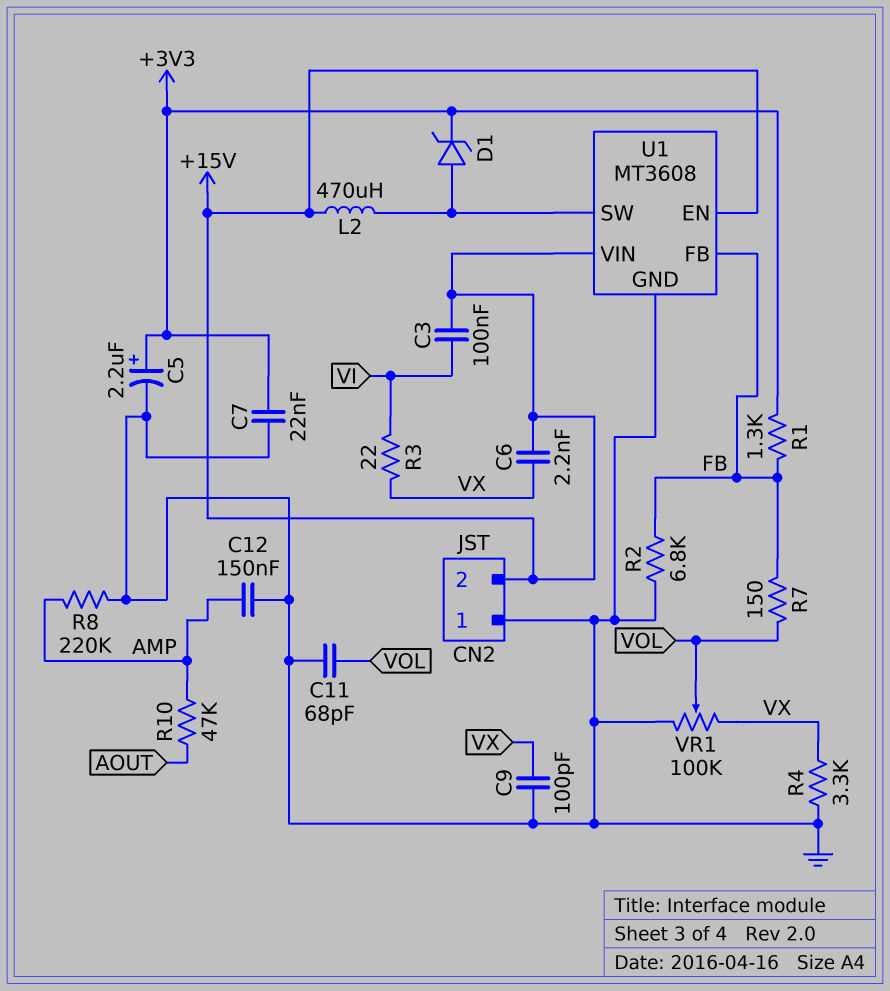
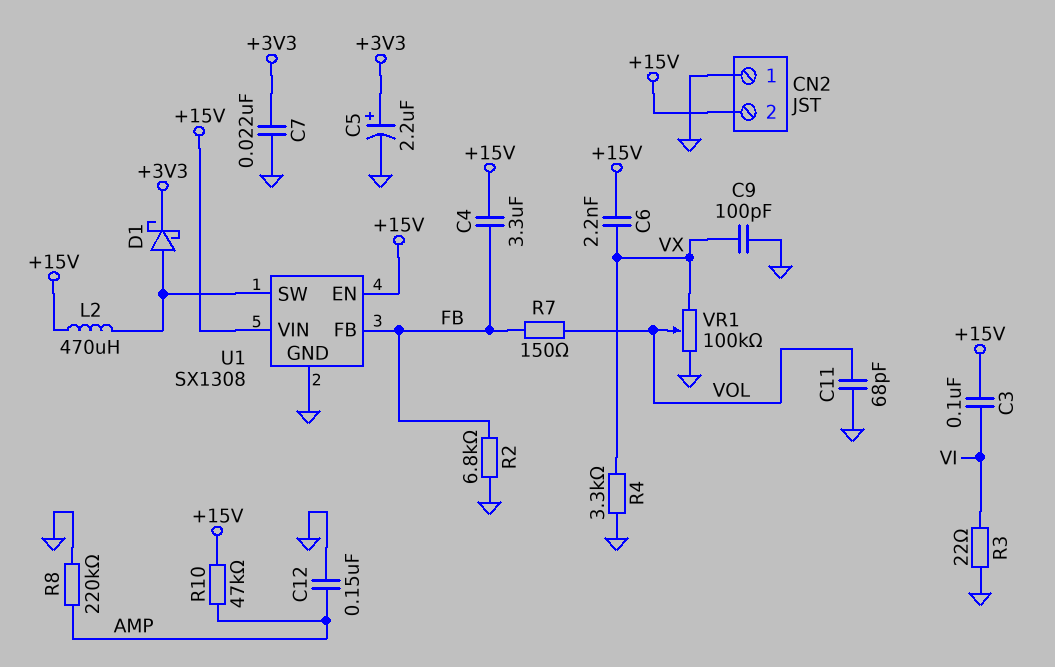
C4: none -> 3.3uF (+15V, FB)
D1: zener (A U1/SW, K +3V3) -> schottky (A U1/SW, K +3V3)
R1: 1.3k (+3V3, FB) -> none
R3: 22 (VI, VX) -> 22 (GND, VI)
R10: 47k (AMP, AOUT) -> 47k (+15V, AMP)
U1: MT3608 -> SX1308

